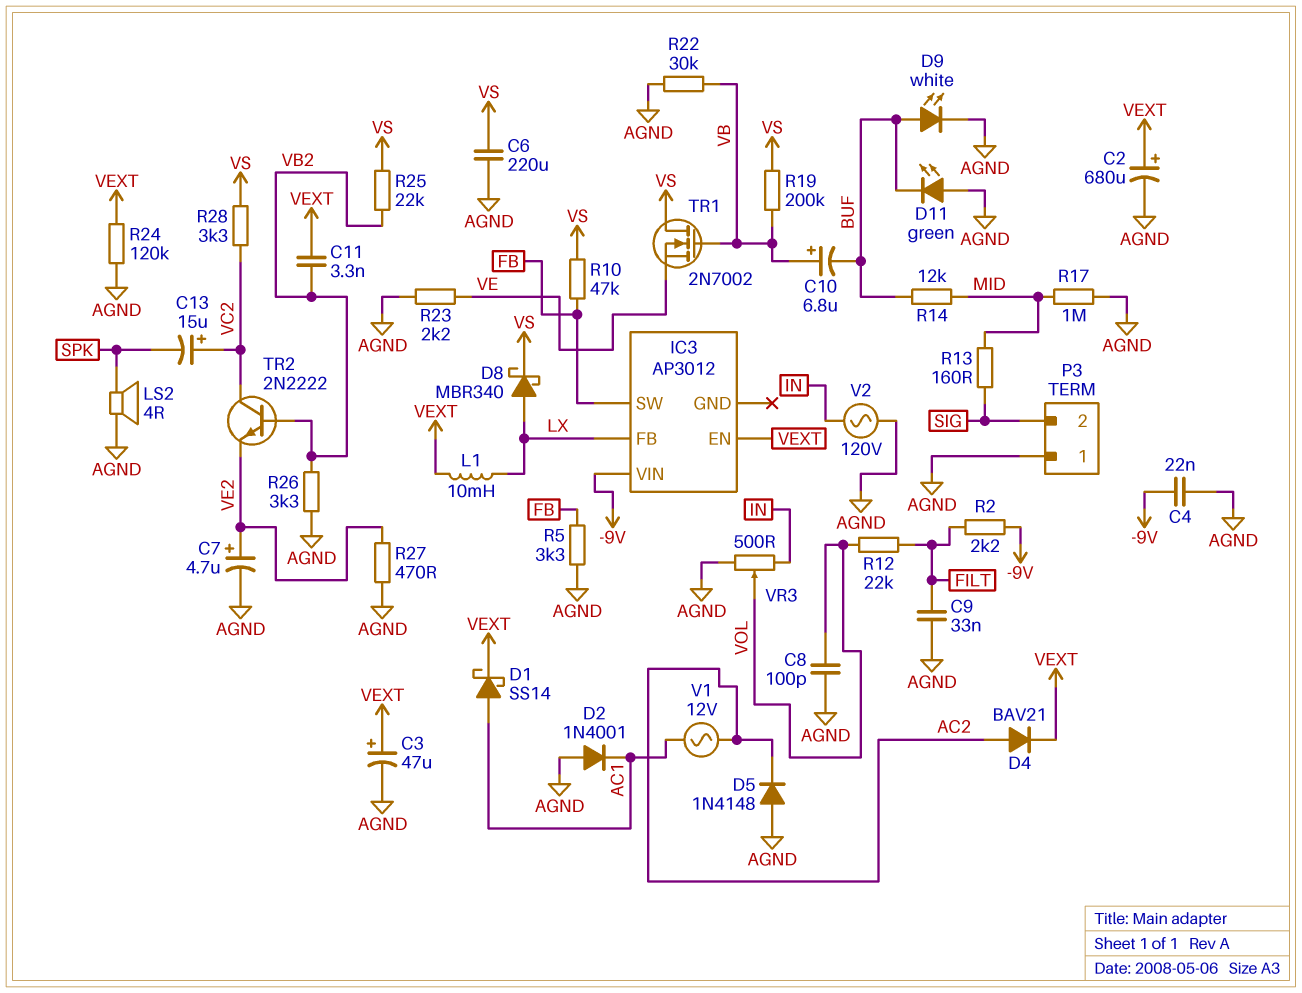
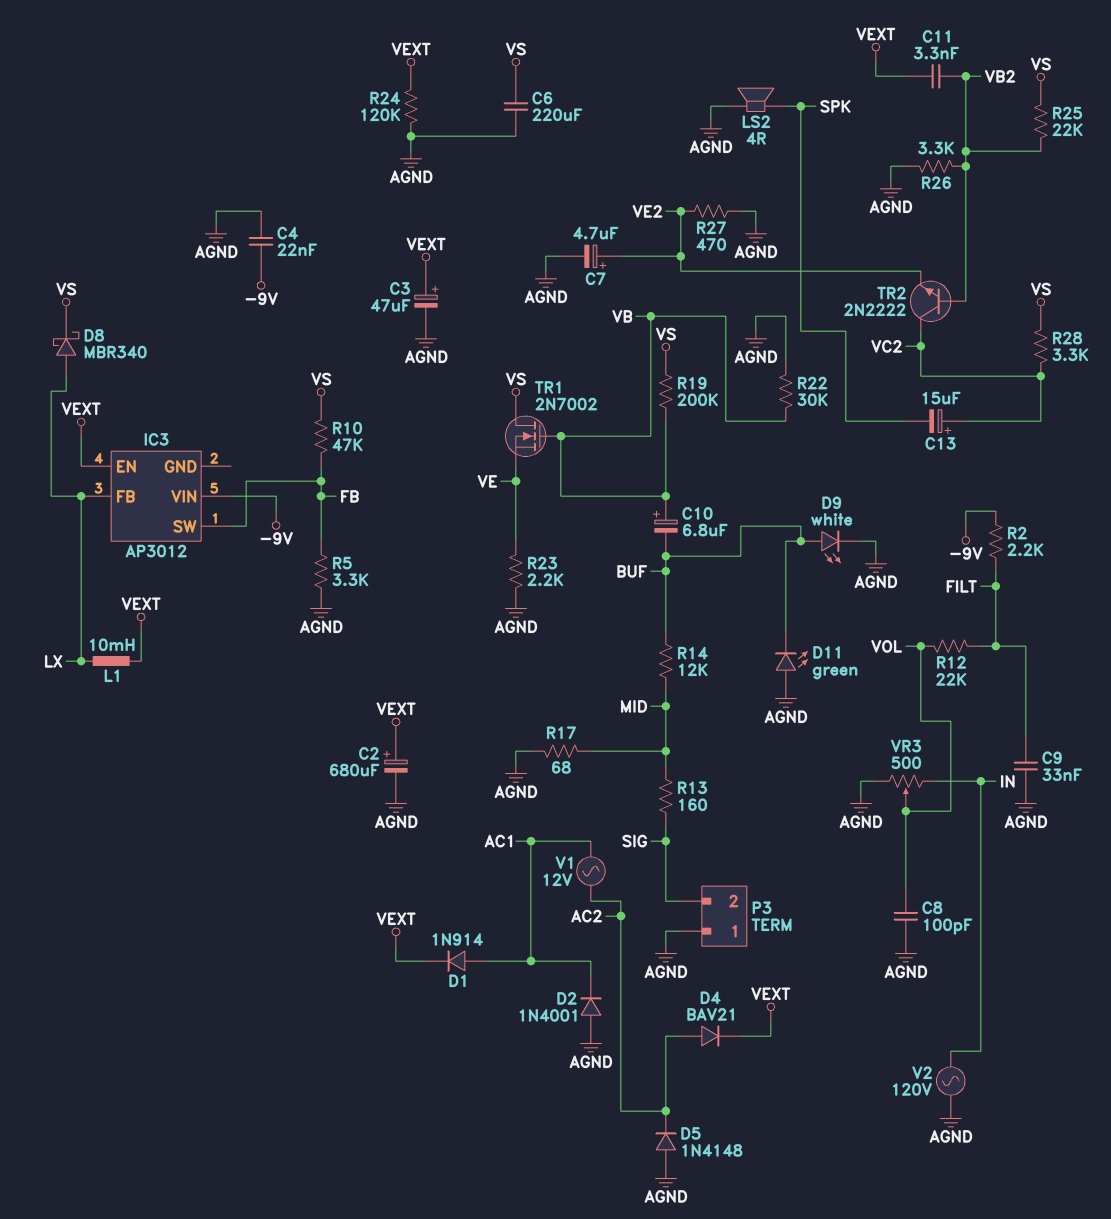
D1: schottky SS14 (A AC1, K VEXT) -> diode 1N914 (A AC1, K VEXT)
R17: 1M (AGND, MID) -> 68 (AGND, MID)

